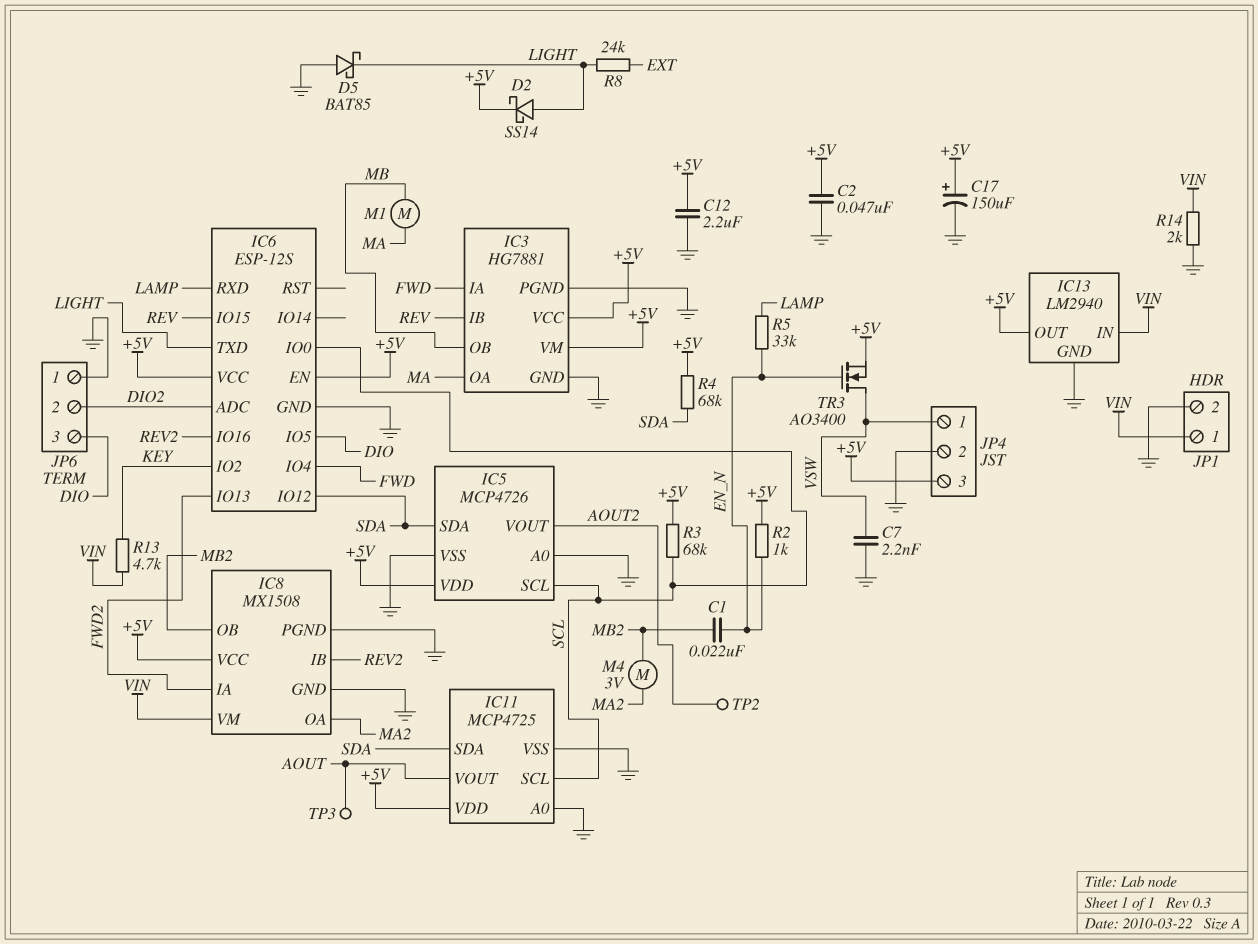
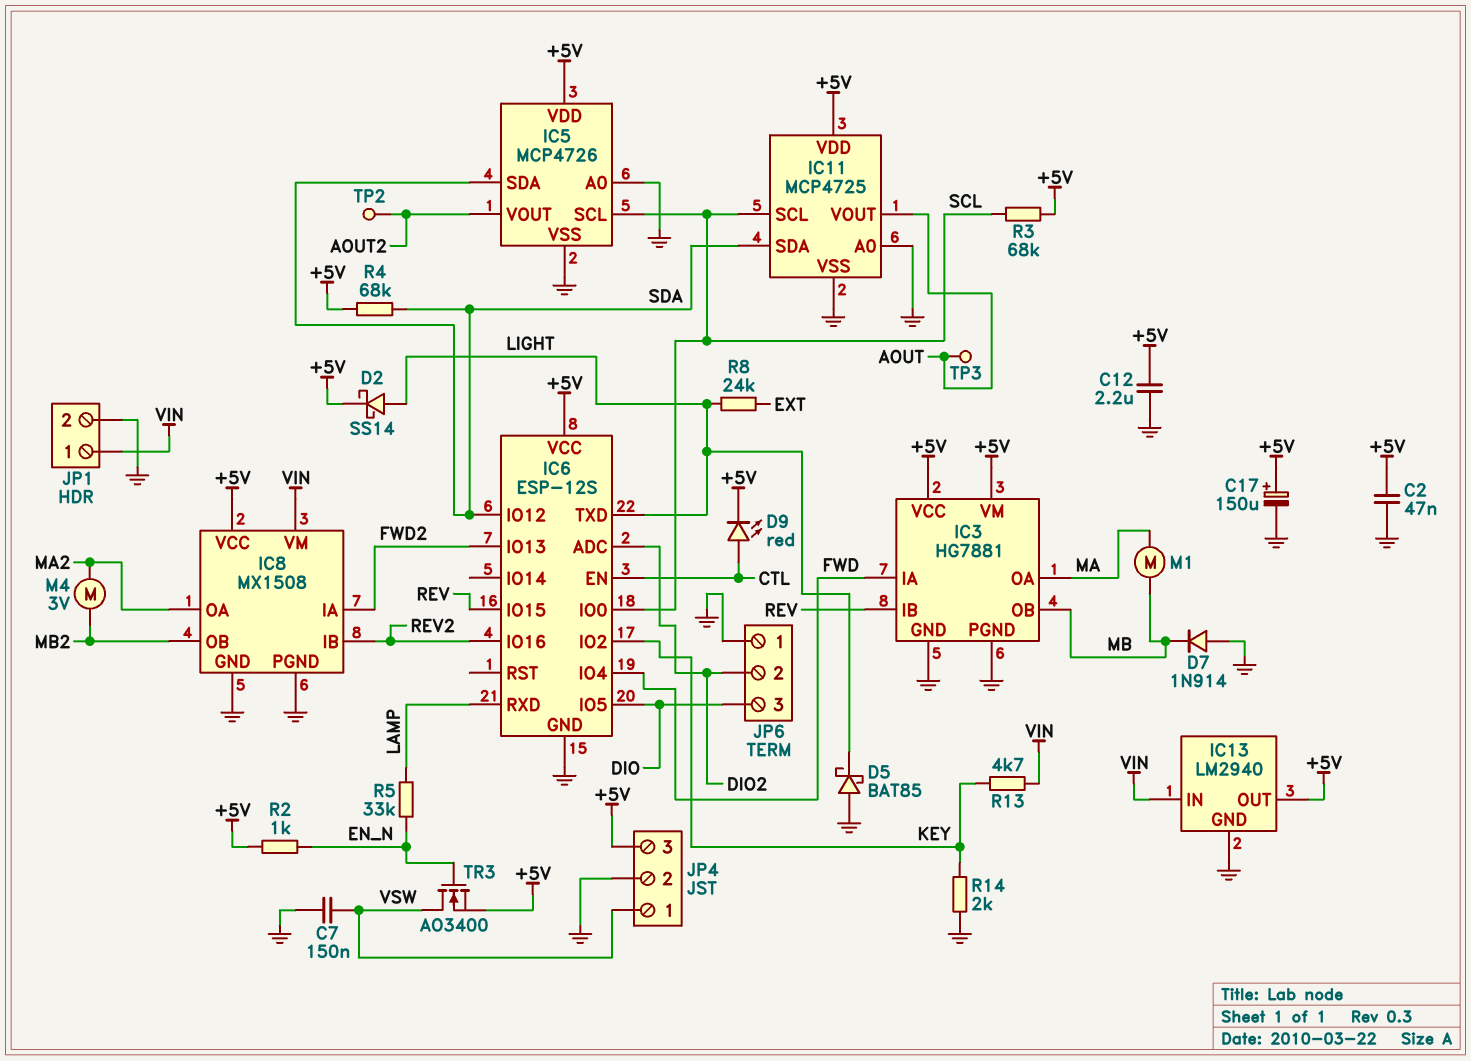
C1: 22nF (EN_N, MB2) -> none
C7: 2.2nF (GND, VSW) -> 150nF (GND, VSW)
D7: none -> diode 1N914 (A GND, K MB)
D9: none -> LED red (A CTL, K +5V)
IC6 pin EN: +5V -> CTL
R14: 2k (GND, VIN) -> 2k (GND, KEY)

